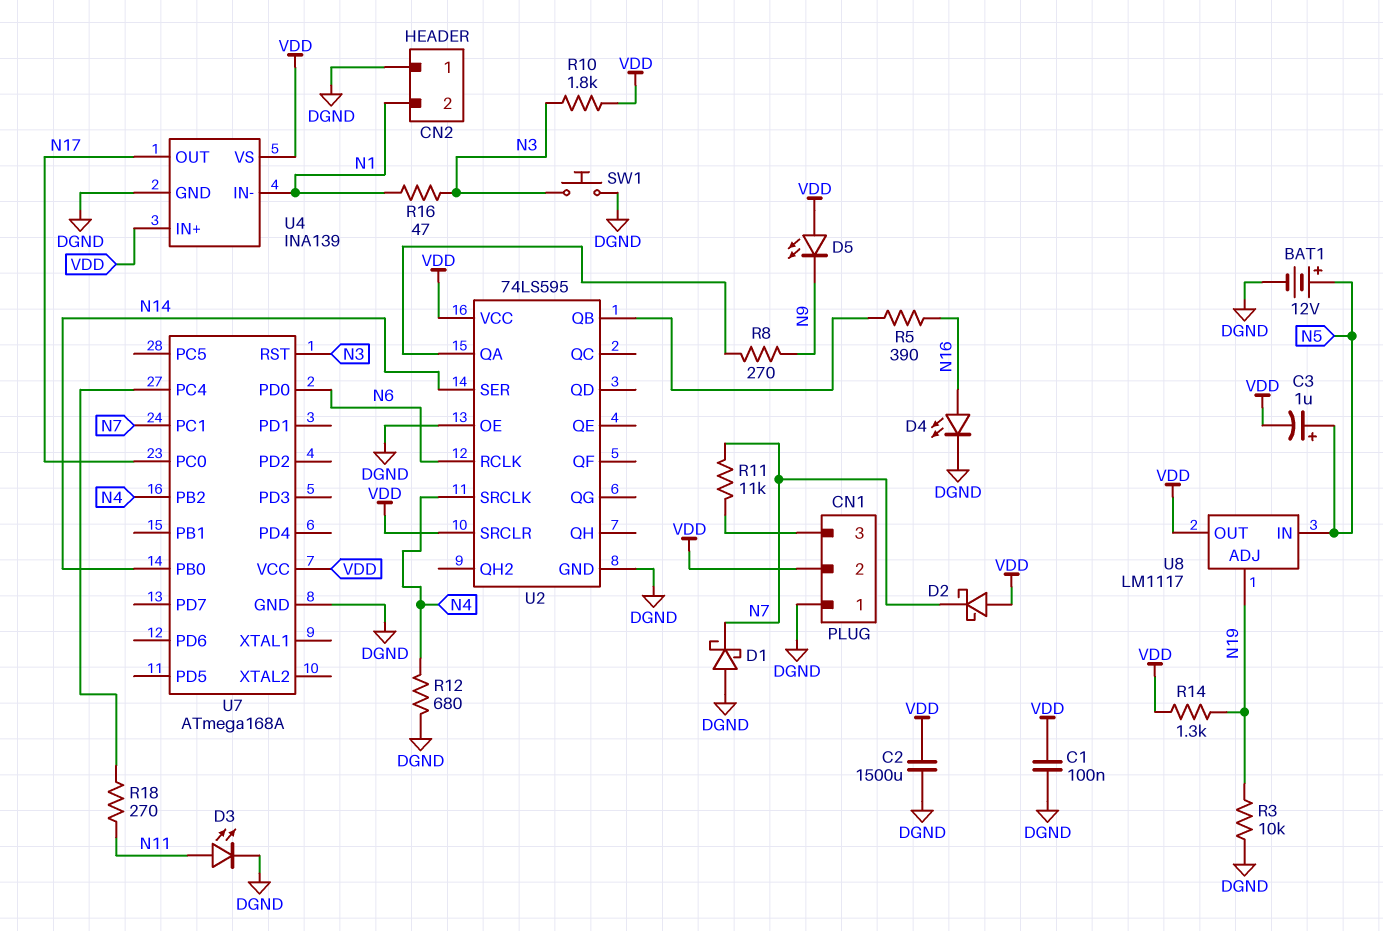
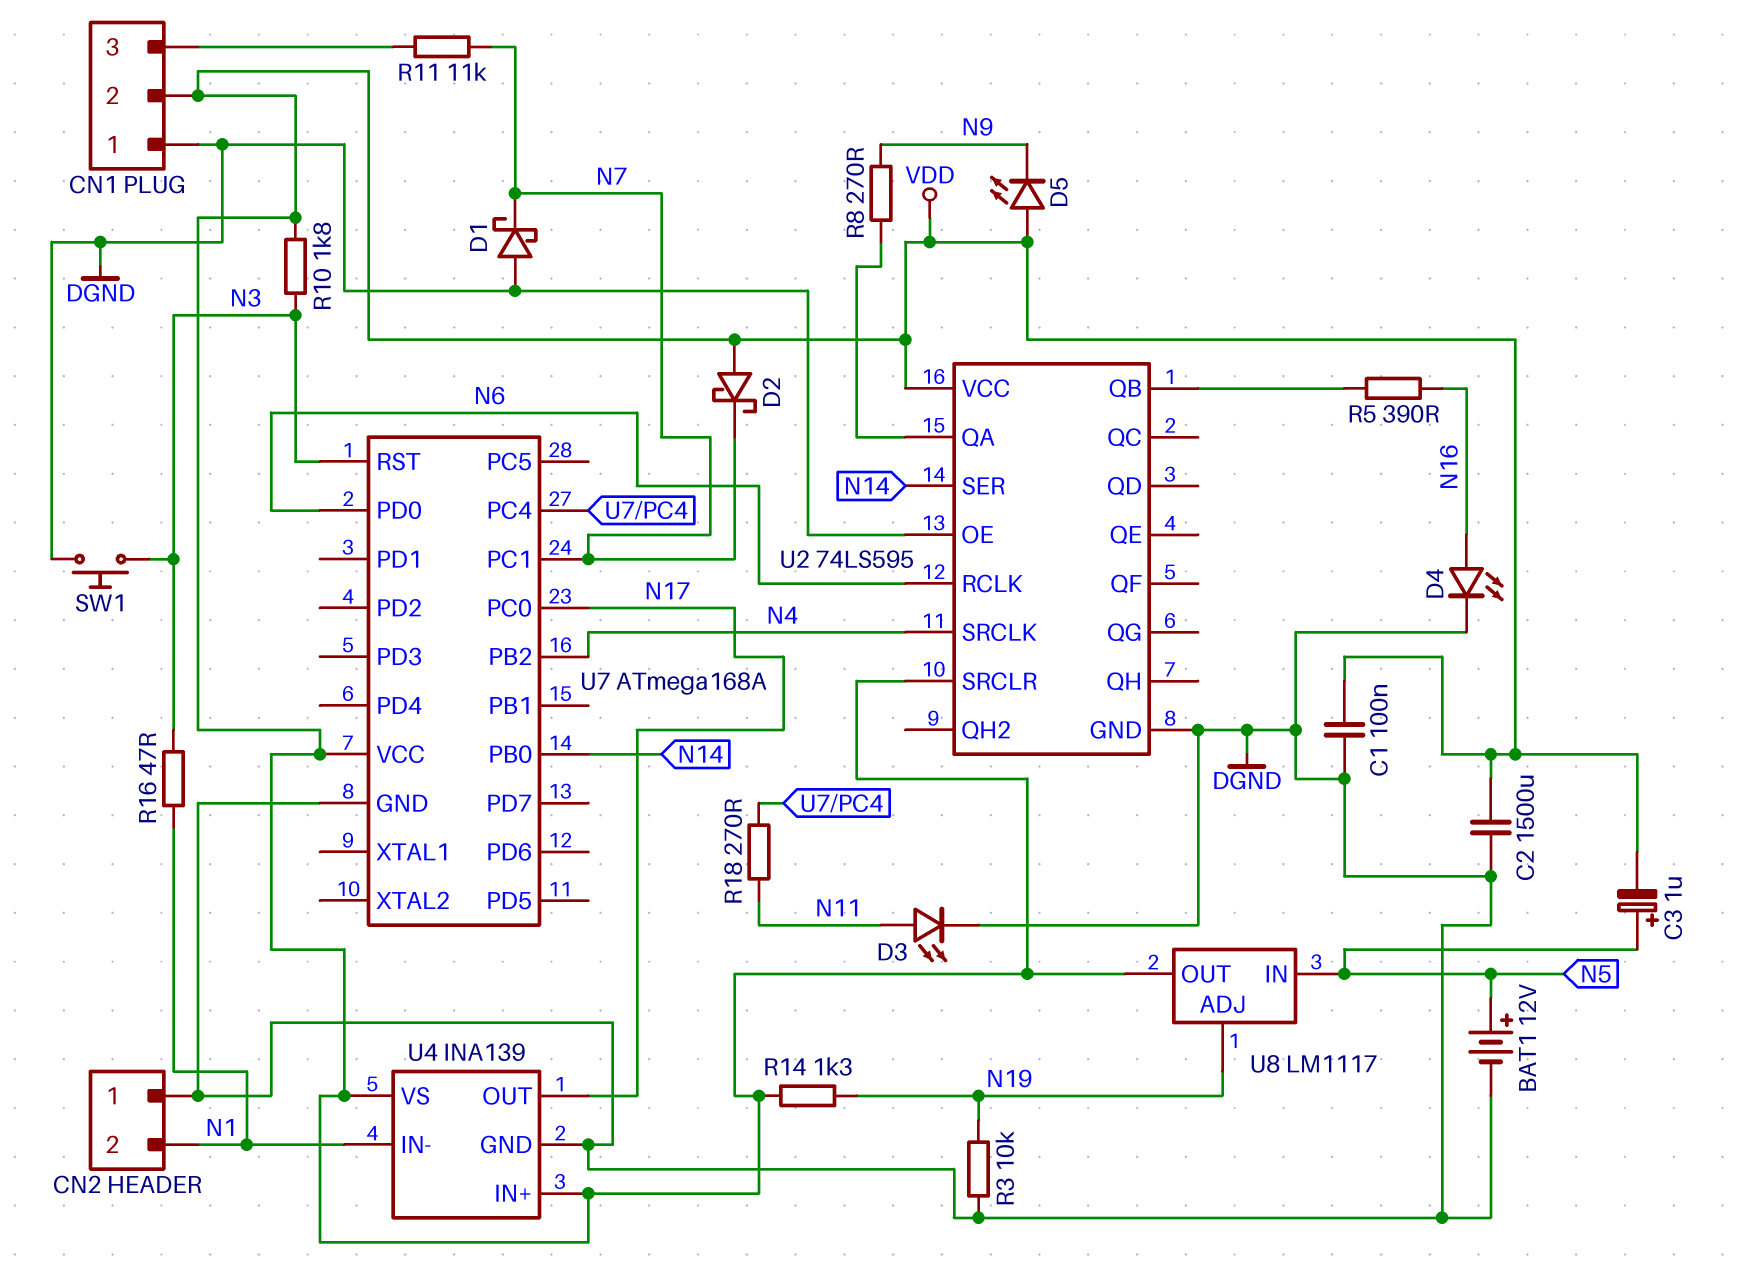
R12: 680 (DGND, N4) -> none

